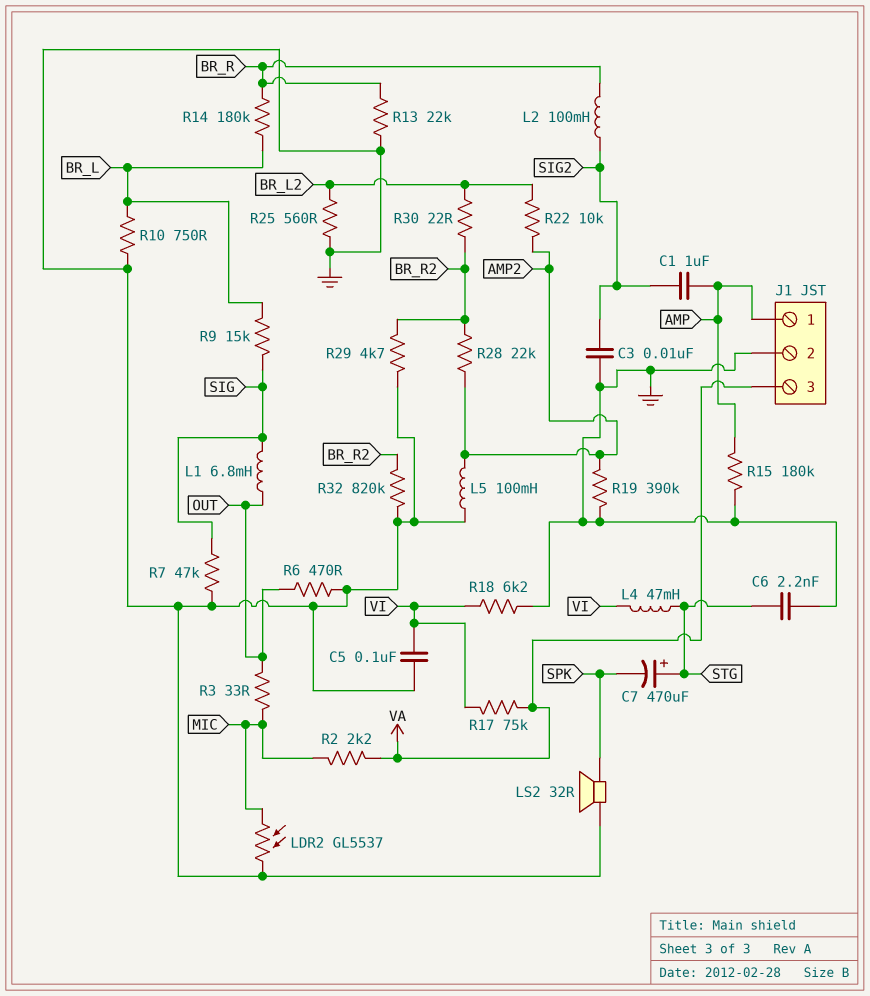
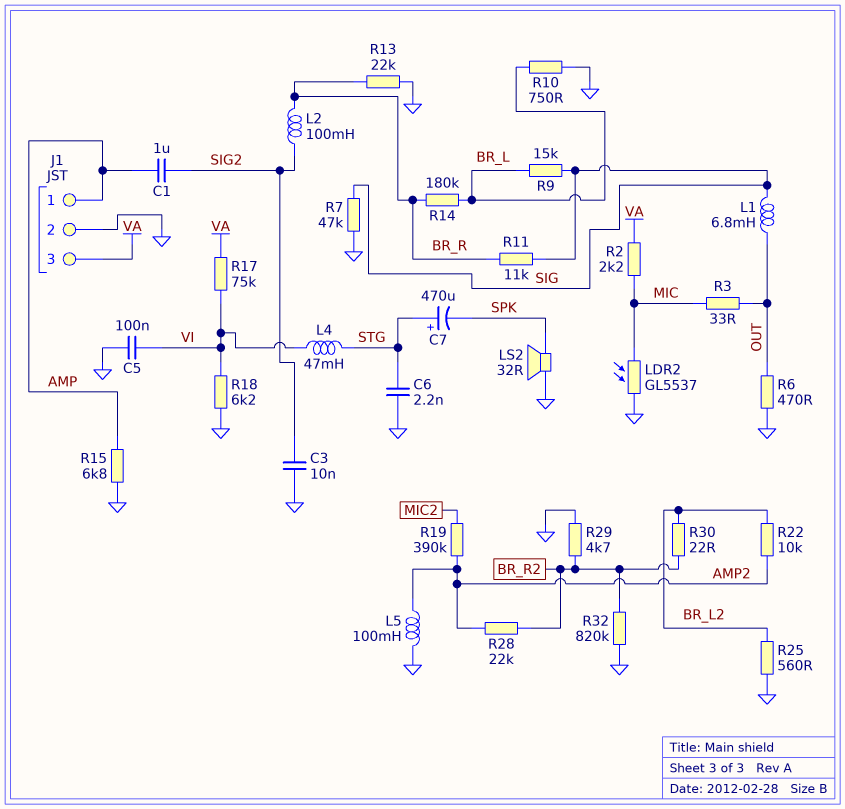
R11: none -> 11k (BR_R, SIG)
R15: 180k (AMP, GND) -> 6.8k (AMP, GND)
R19: 390k (AMP2, GND) -> 390k (AMP2, MIC2)

